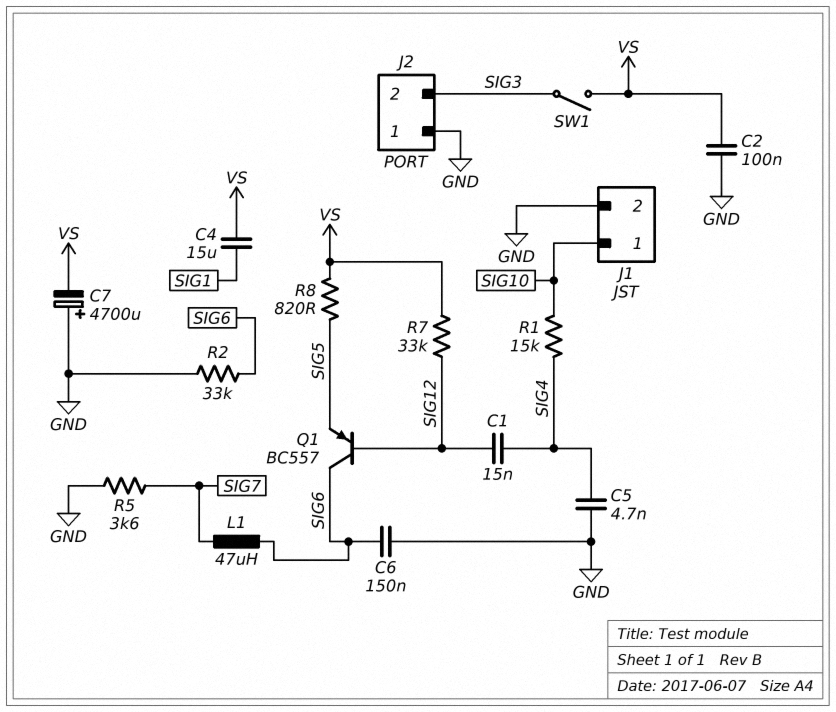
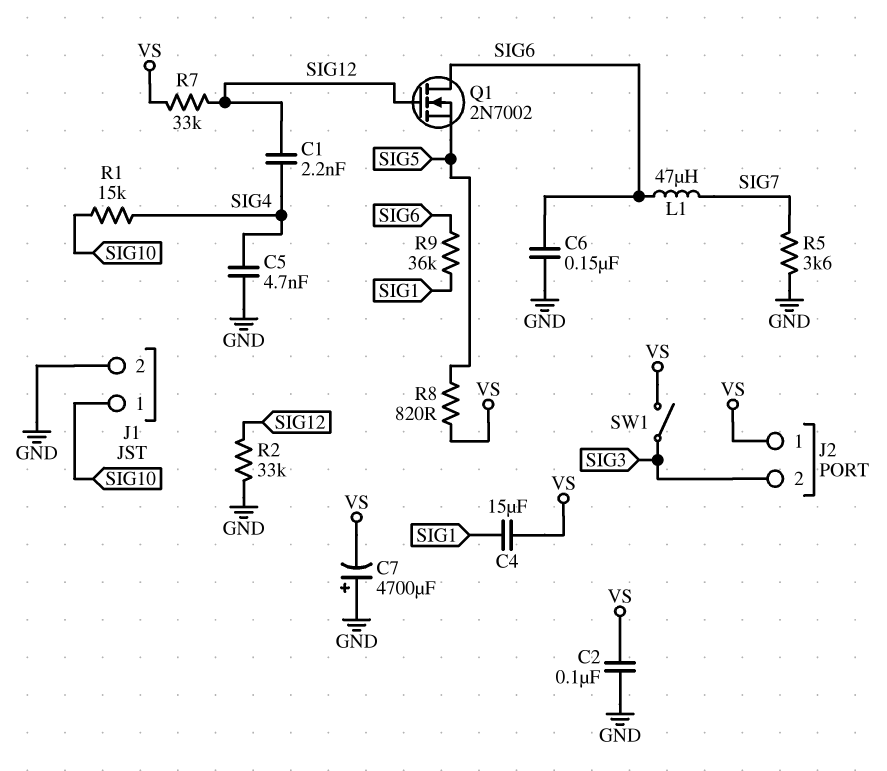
C1: 15nF (SIG4, SIG12) -> 2.2nF (SIG4, SIG12)
J2 pin 1: GND -> VS
Q1: PNP BC557 (B SIG12, C SIG6, E SIG5) -> NMOS 2N7002 (G SIG12, D SIG6, S SIG5)
R2: 33k (GND, SIG6) -> 33k (GND, SIG12)
R9: none -> 36k (SIG1, SIG6)

